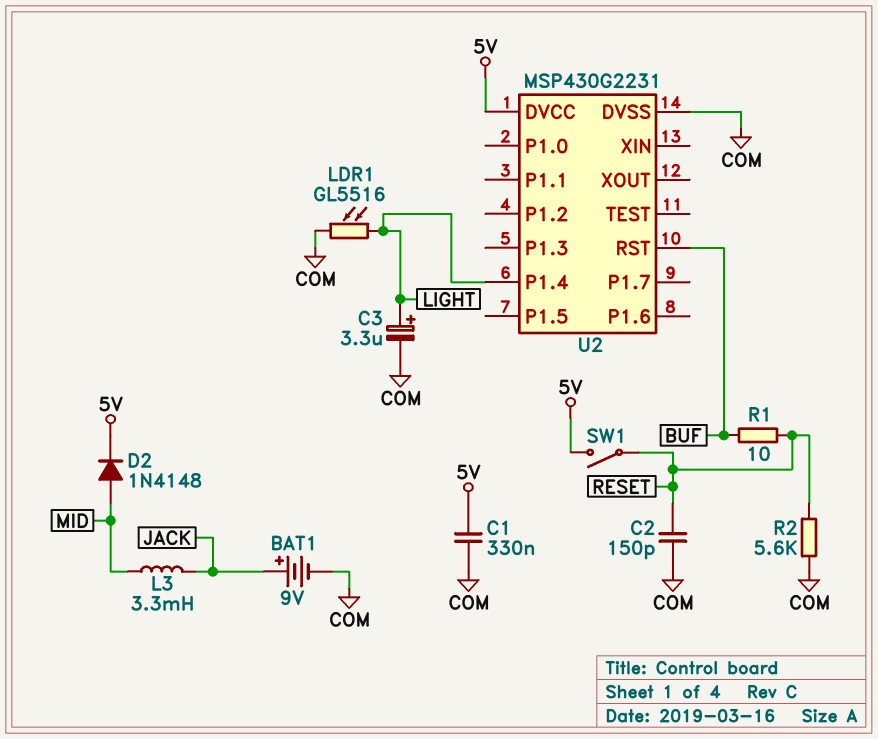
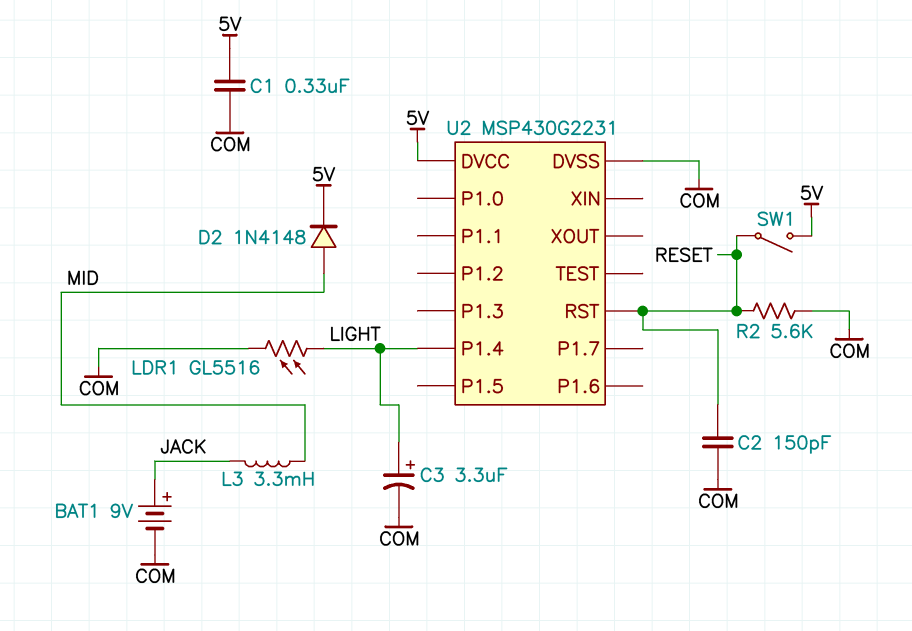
R1: 10 (BUF, RESET) -> none
U2 pin RST: BUF -> RESET

